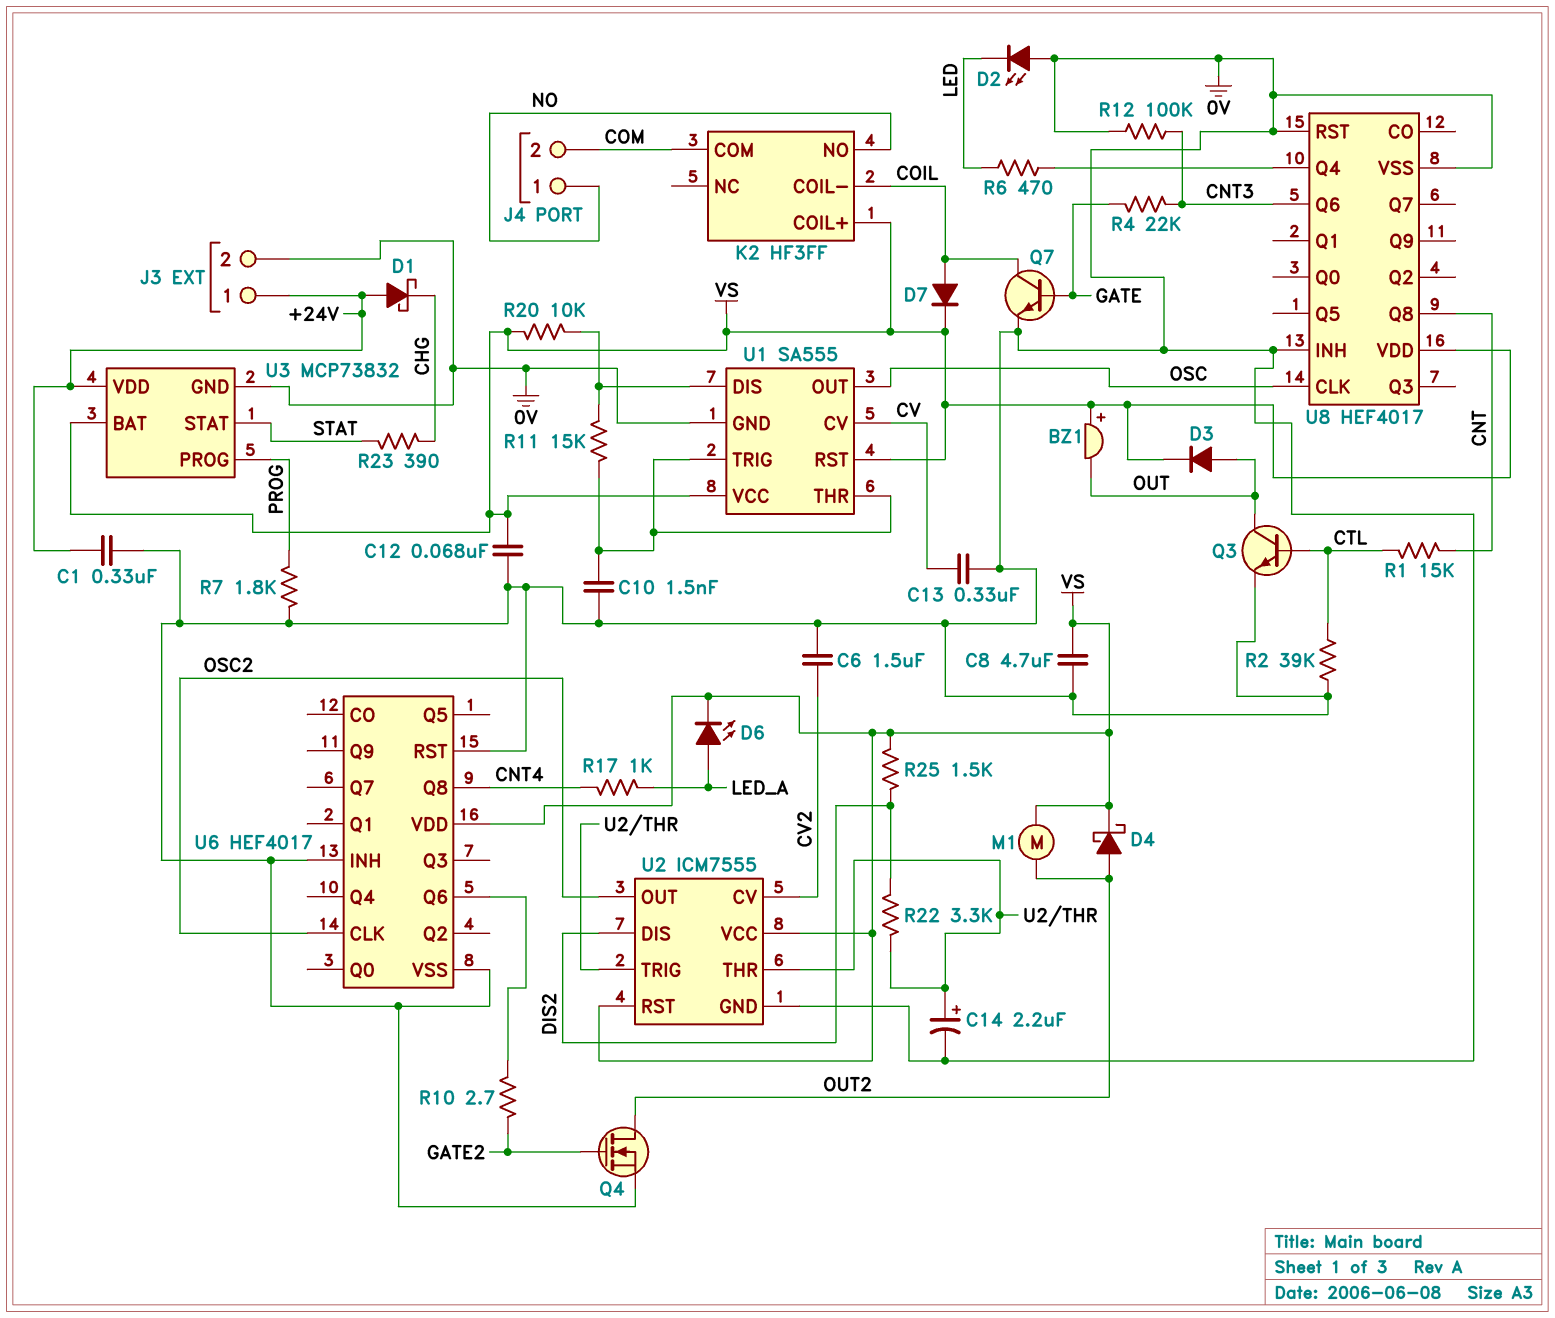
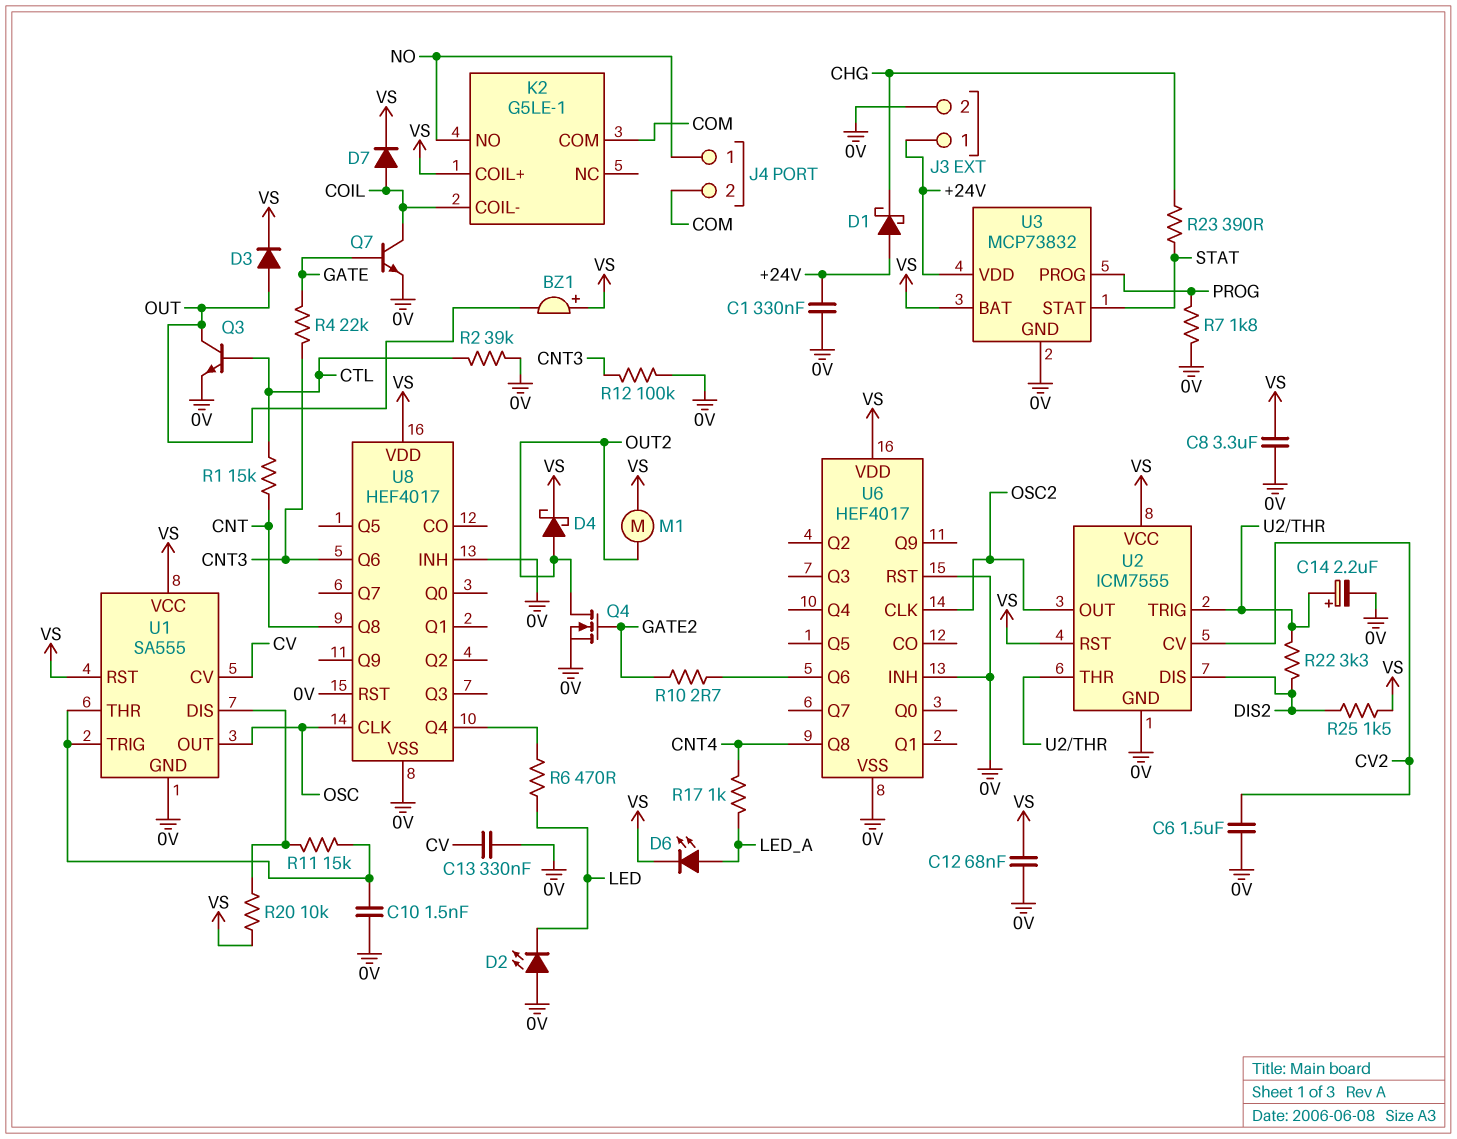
C8: 4.7uF (0V, VS) -> 3.3uF (0V, VS)
K2: HF3FF -> G5LE-1

